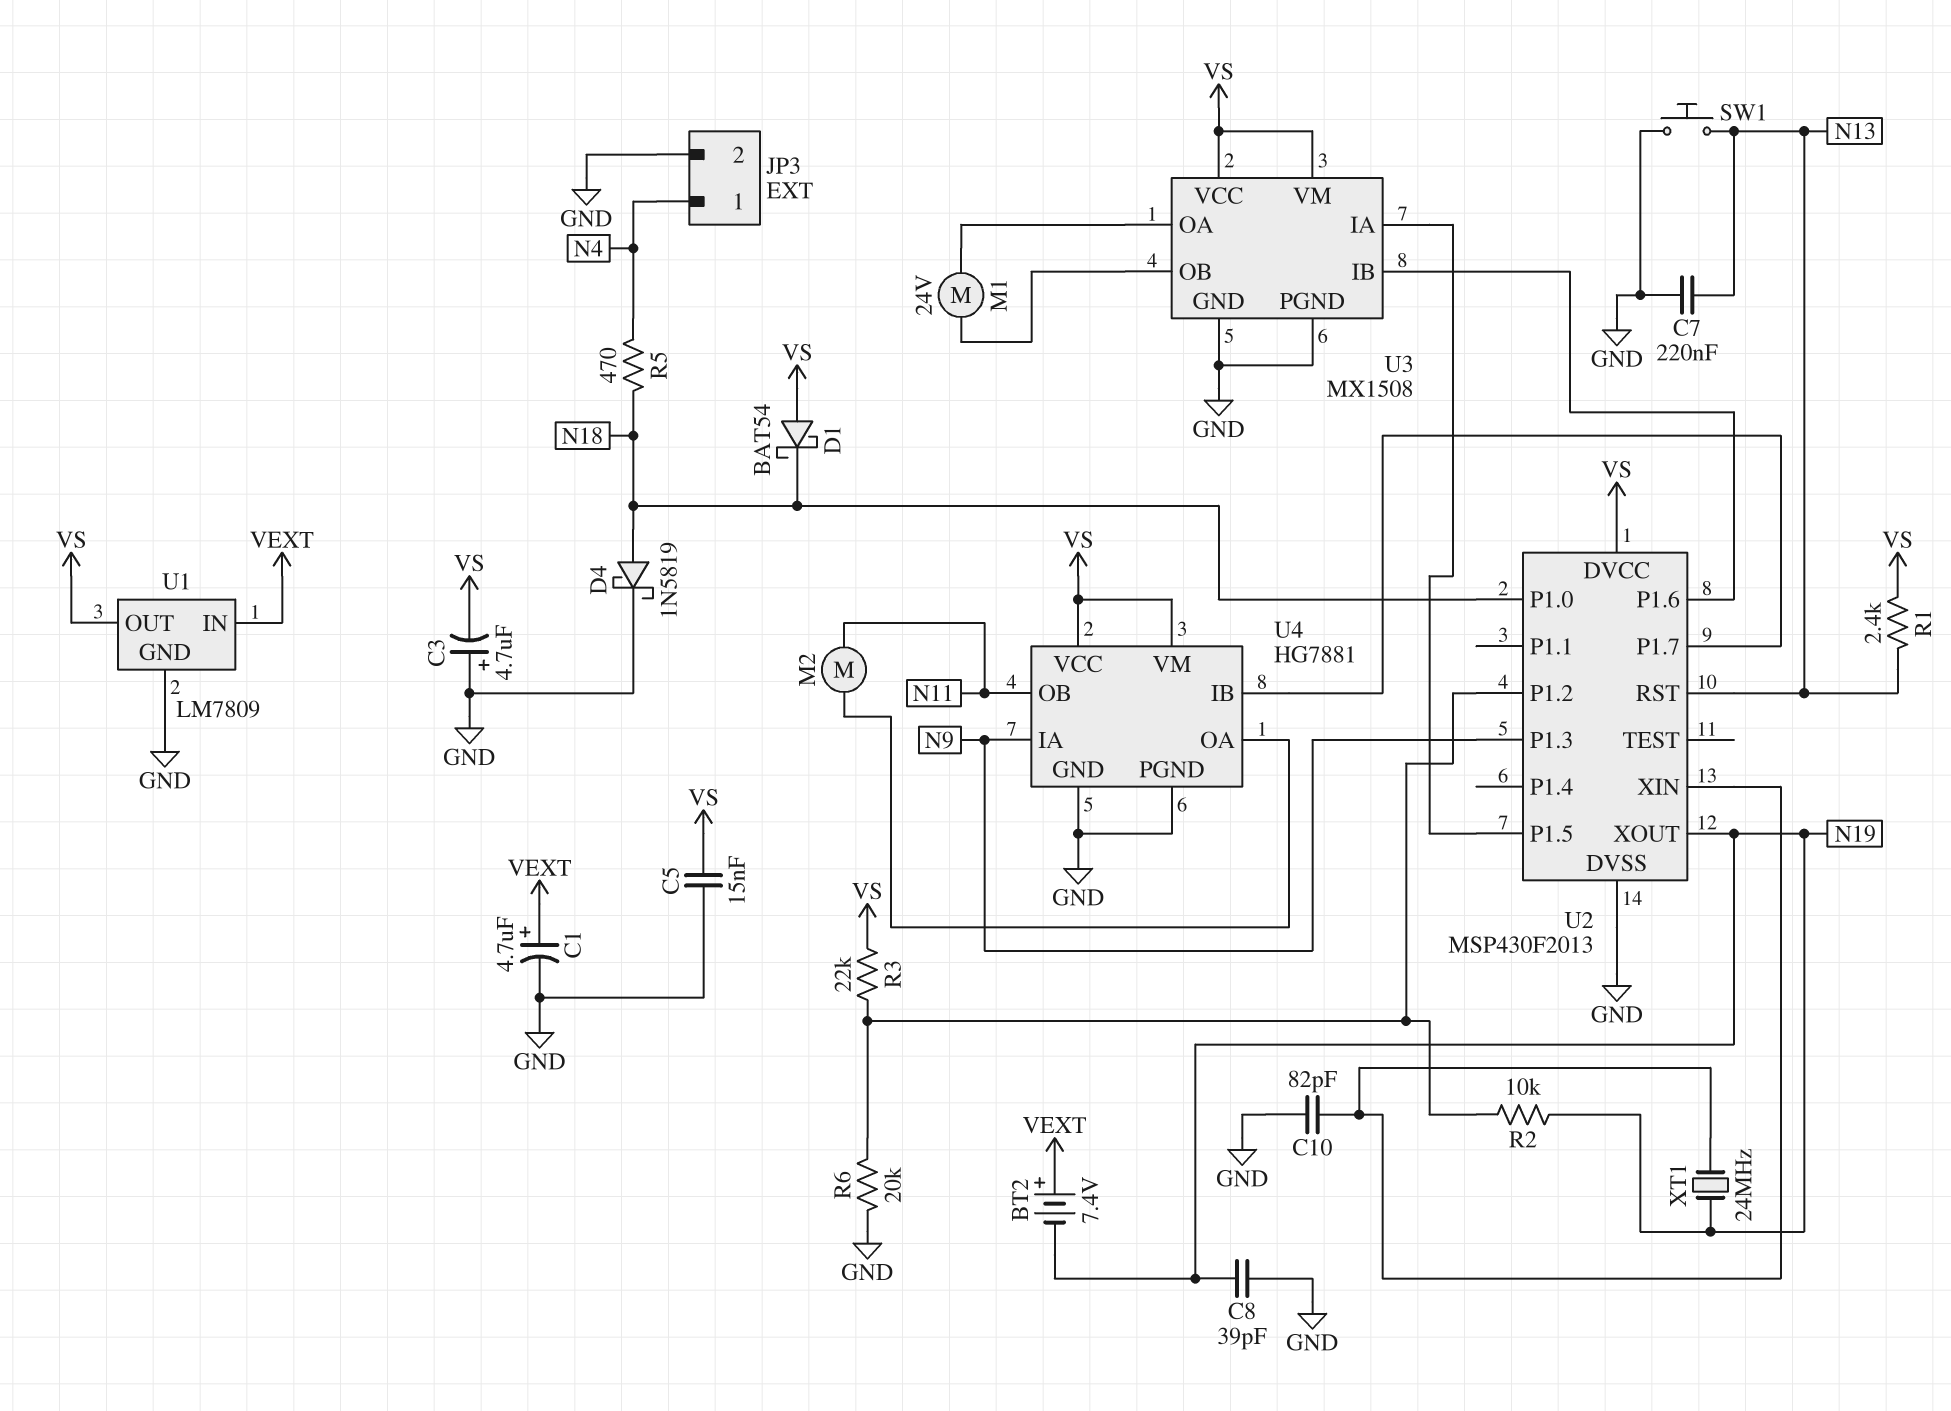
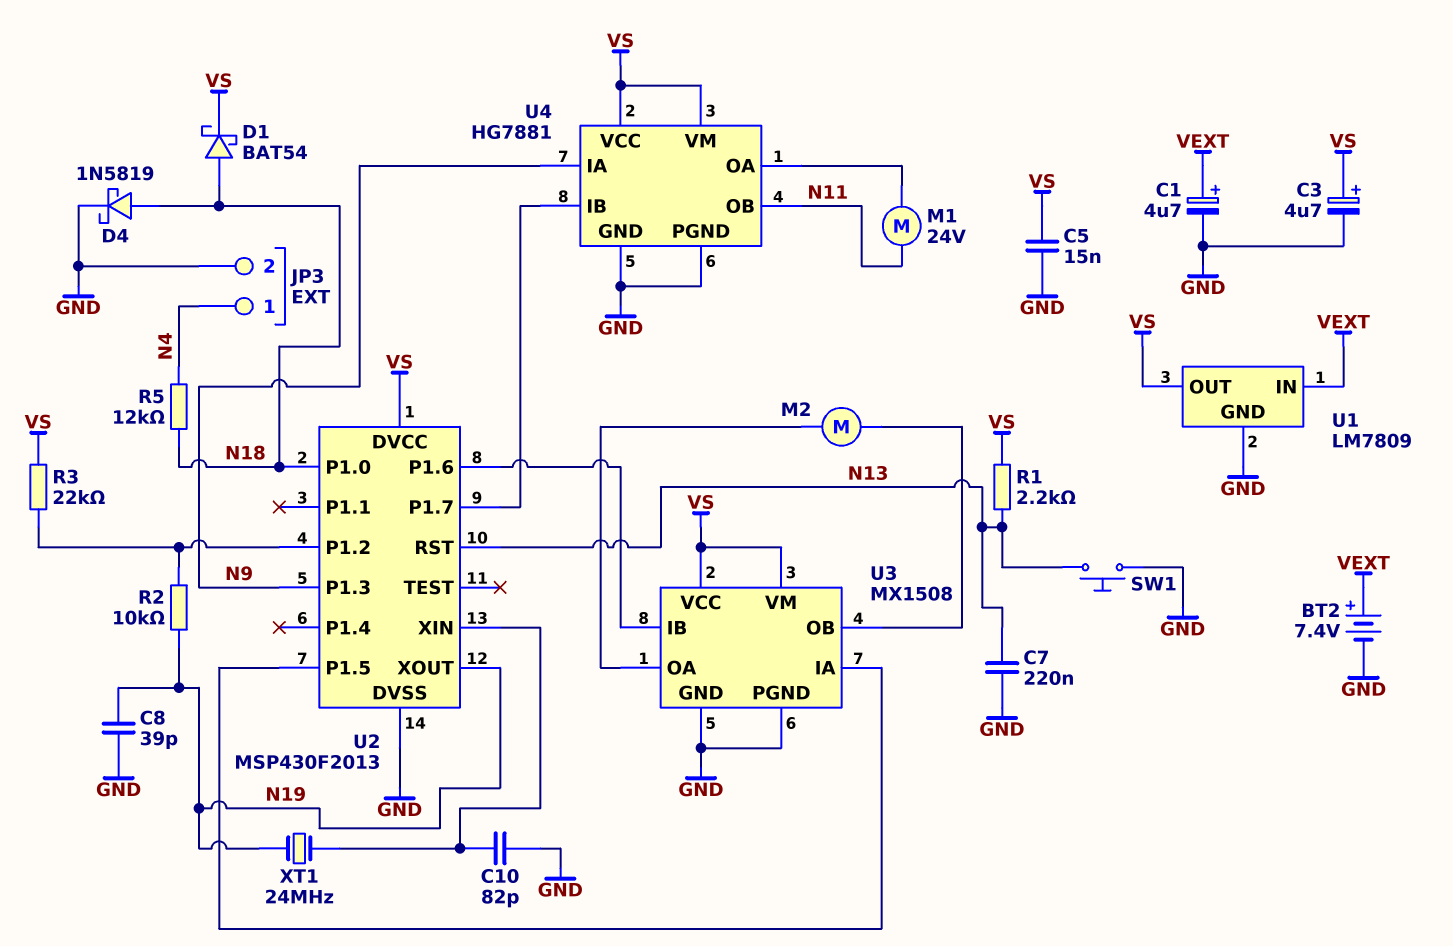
BT2: 7.4V (plus VEXT, minus N19) -> 7.4V (plus VEXT, minus GND)
C3: 4.7uF (plus GND, minus VS) -> 4.7uF (plus VS, minus GND)
D1: schottky BAT54 (A VS, K N18) -> schottky BAT54 (A N18, K VS)
M1: motor 24V (U3/OA, U3/OB) -> motor 24V (N11, U4/OA)
M2: motor (N11, U4/OA) -> motor (U3/OA, U3/OB)
R1: 2.4k (N13, VS) -> 2.2k (N13, VS)
R5: 470 (N4, N18) -> 12k (N4, N18)
R6: 20k (GND, U2/P1.2) -> none

